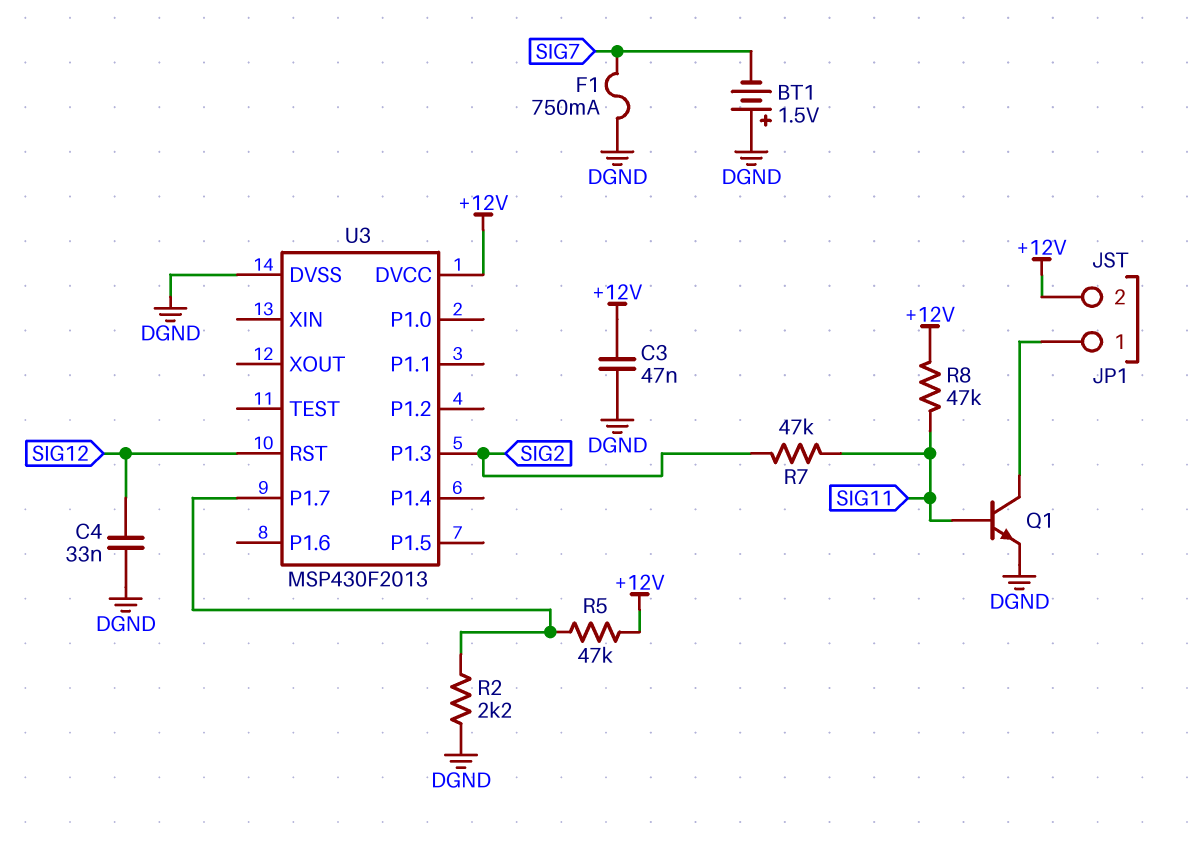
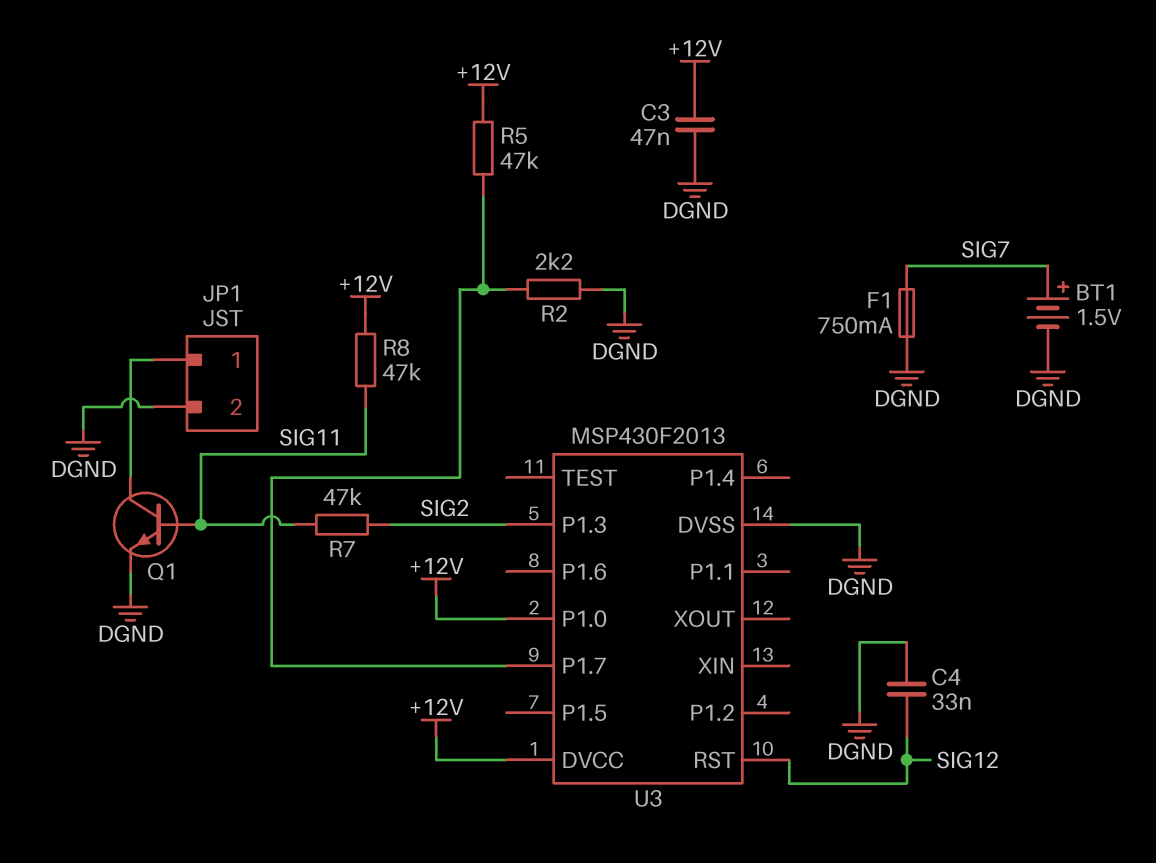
BT1: 1.5V (plus DGND, minus SIG7) -> 1.5V (plus SIG7, minus DGND)
JP1 pin 2: +12V -> DGND
U3 pin P1.0: none -> +12V

